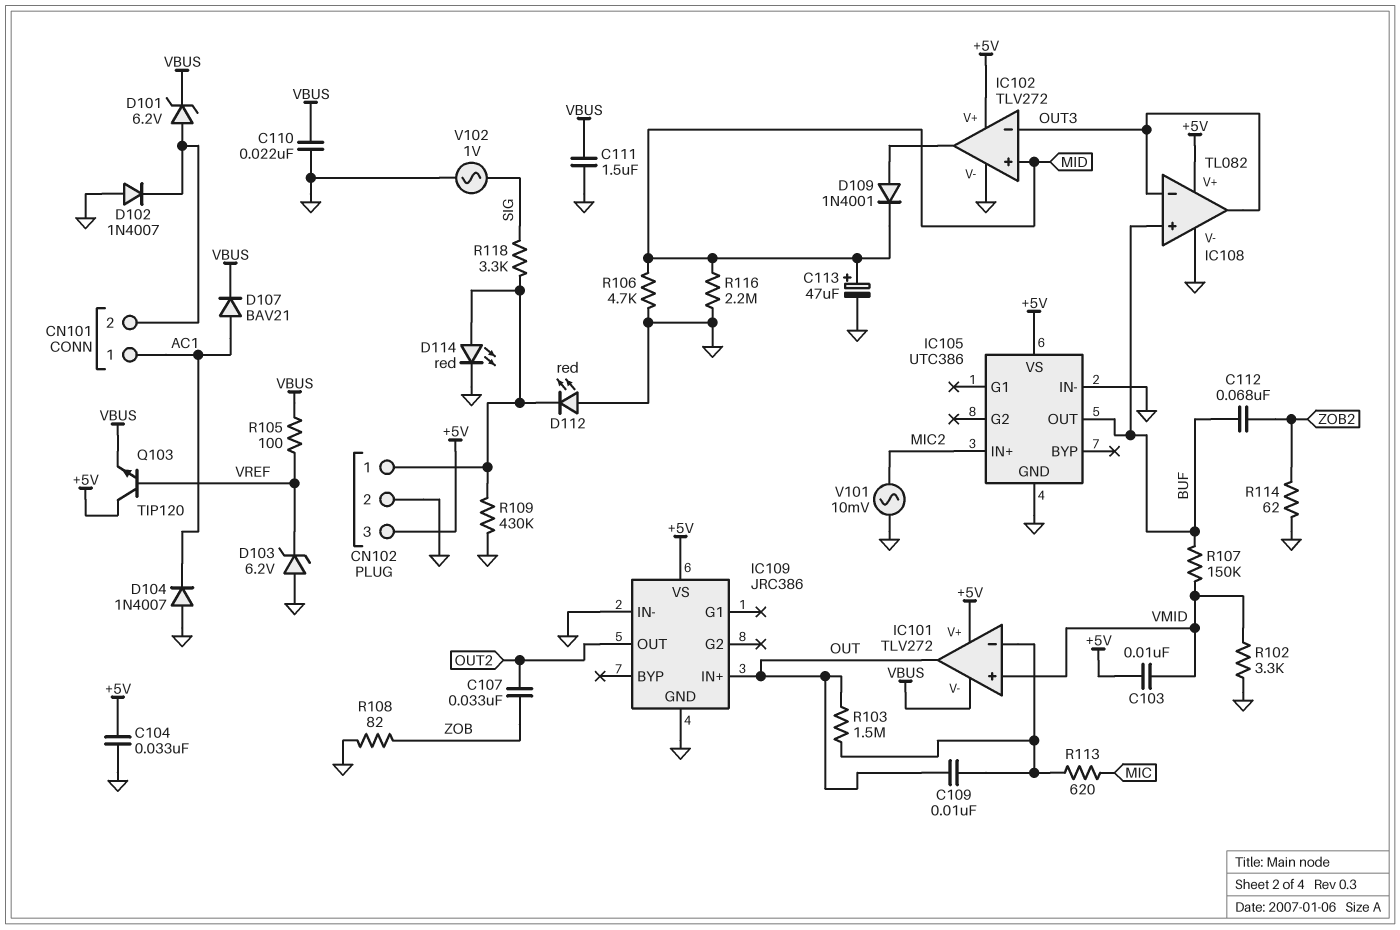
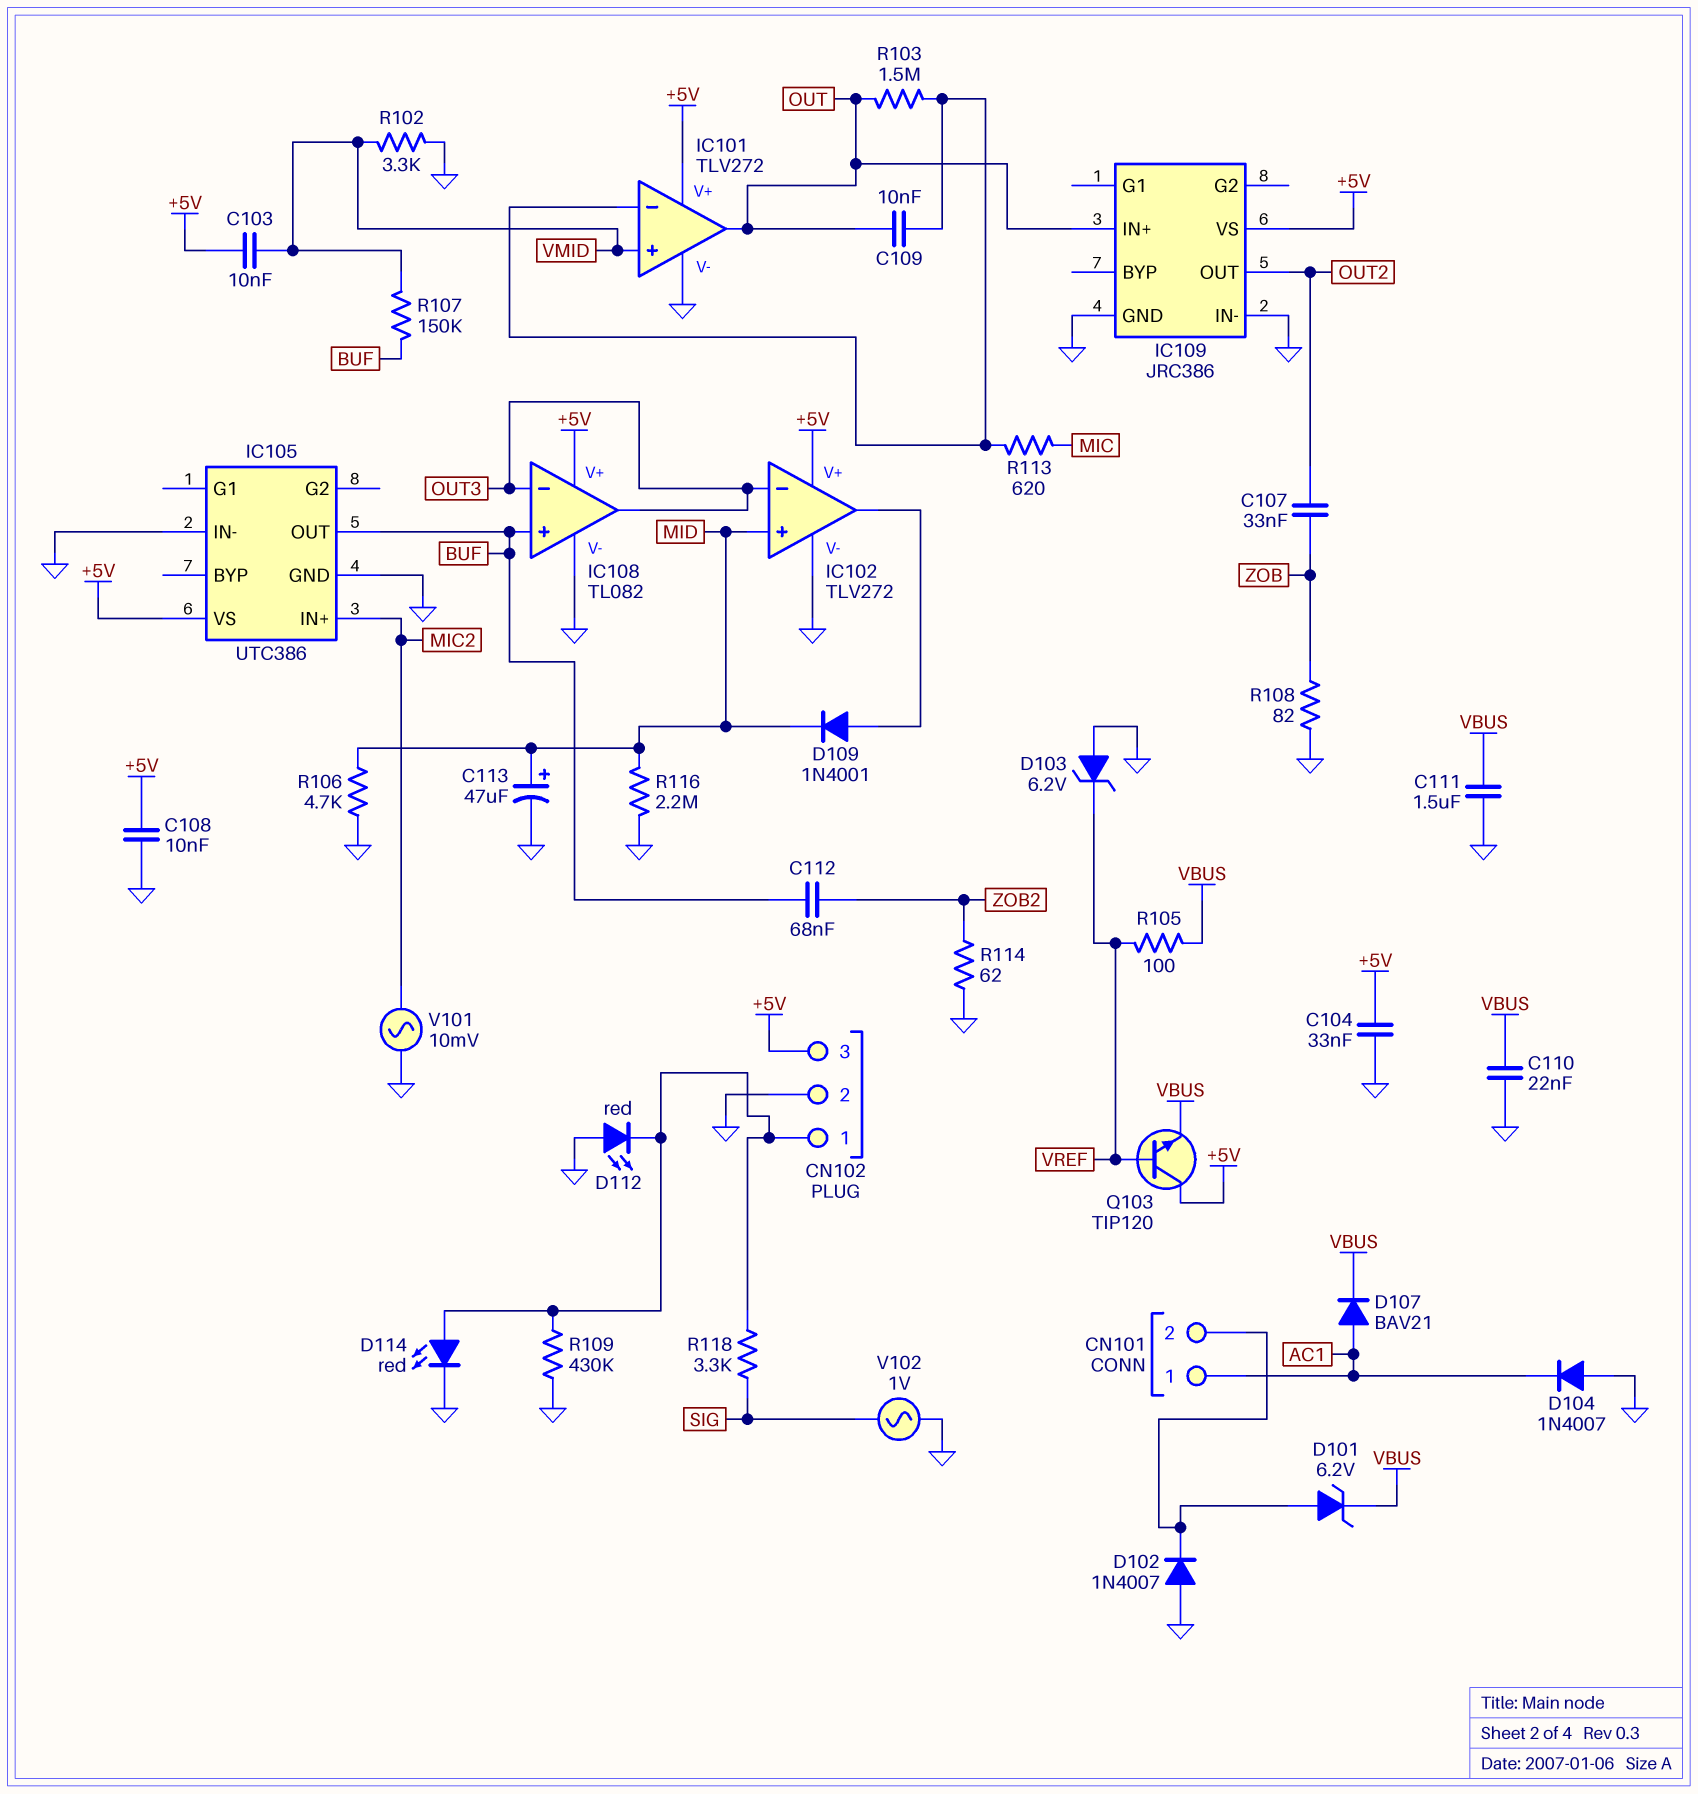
C108: none -> 10nF (+5V, GND)
IC101 pin V-: VBUS -> GND

